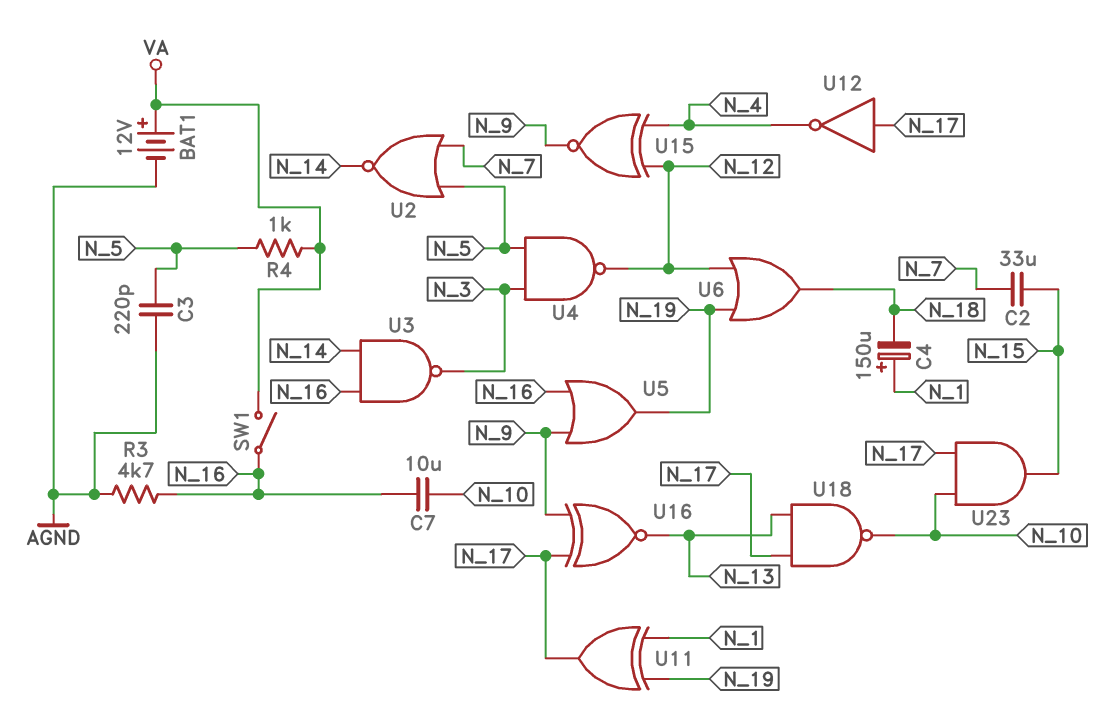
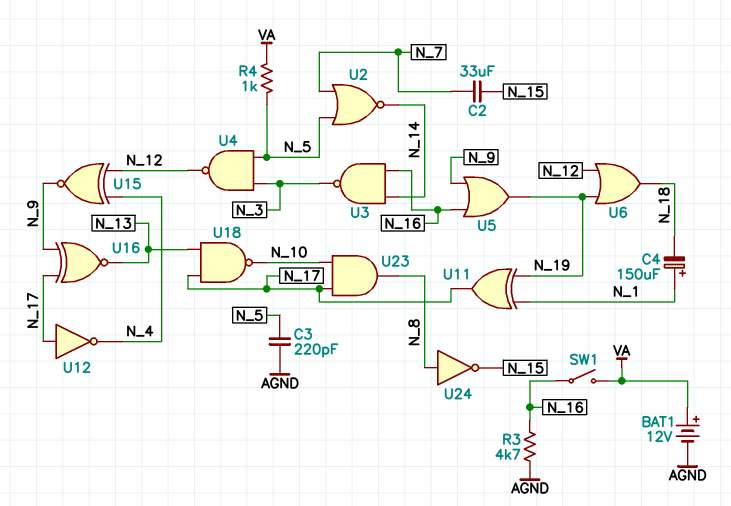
C7: 10uF (N_10, N_16) -> none
U23: AND (in N_10, in N_17, out N_15) -> AND (in N_10, in N_17, out N_8)
U24: none -> NOT (in N_8, out N_15)

